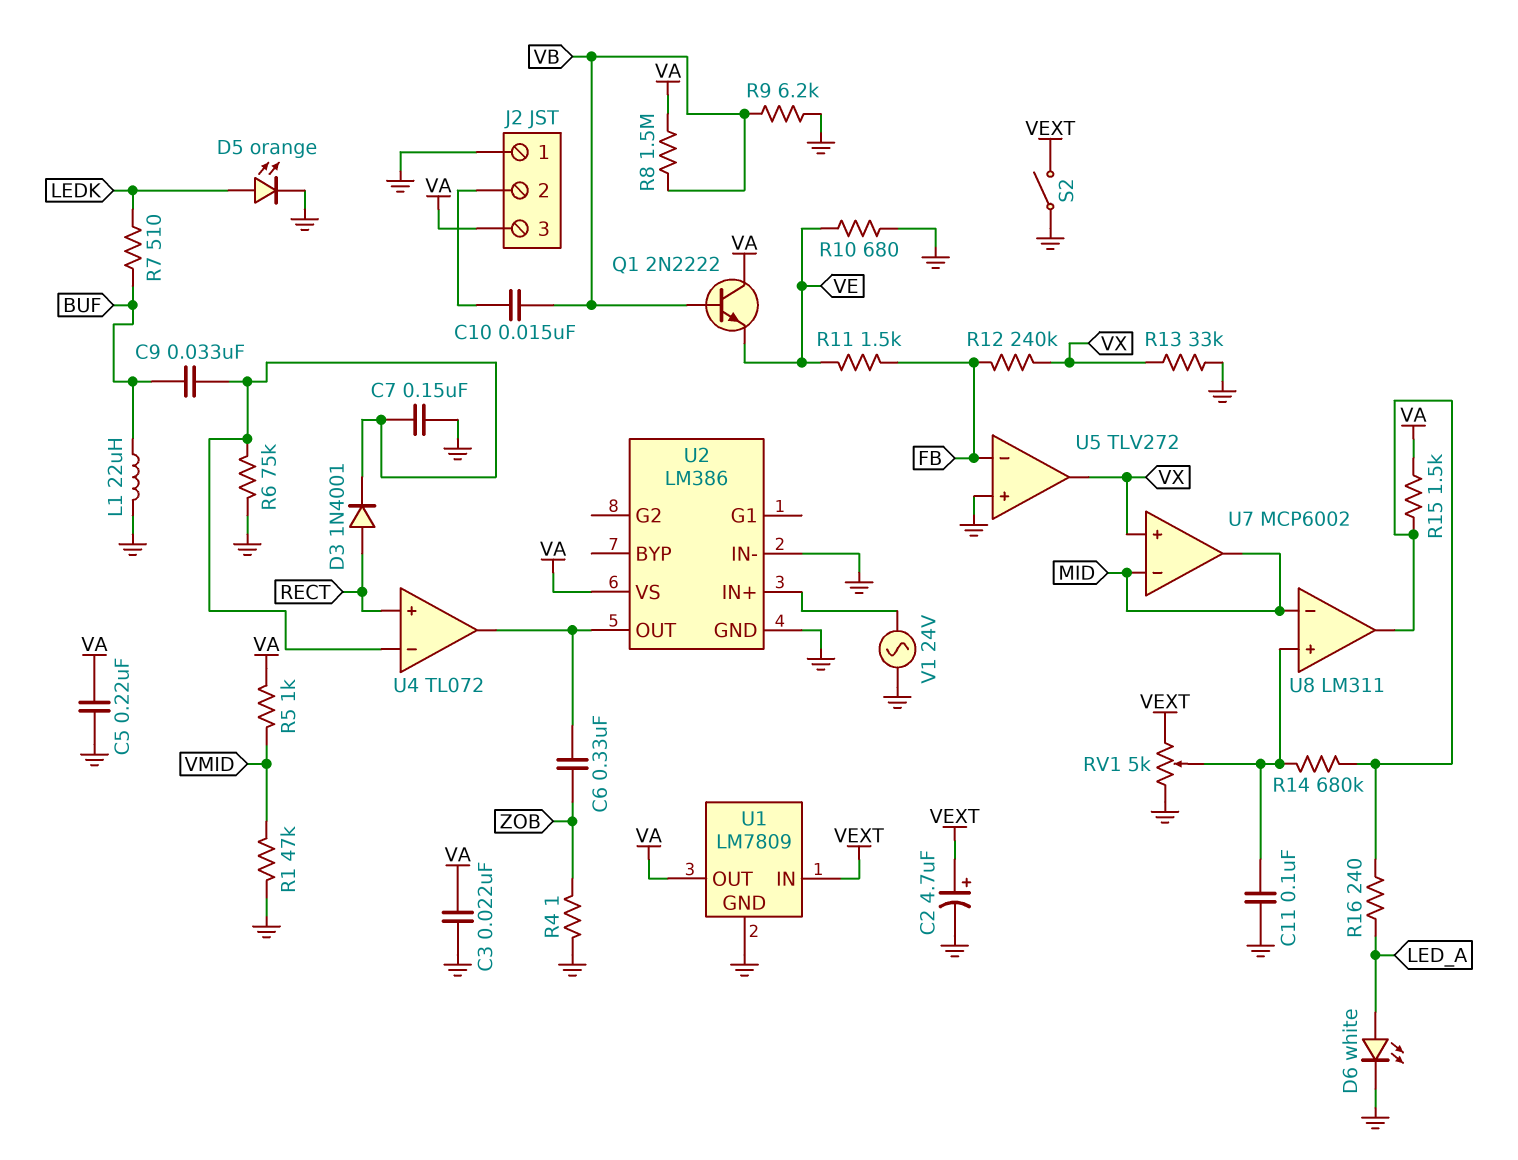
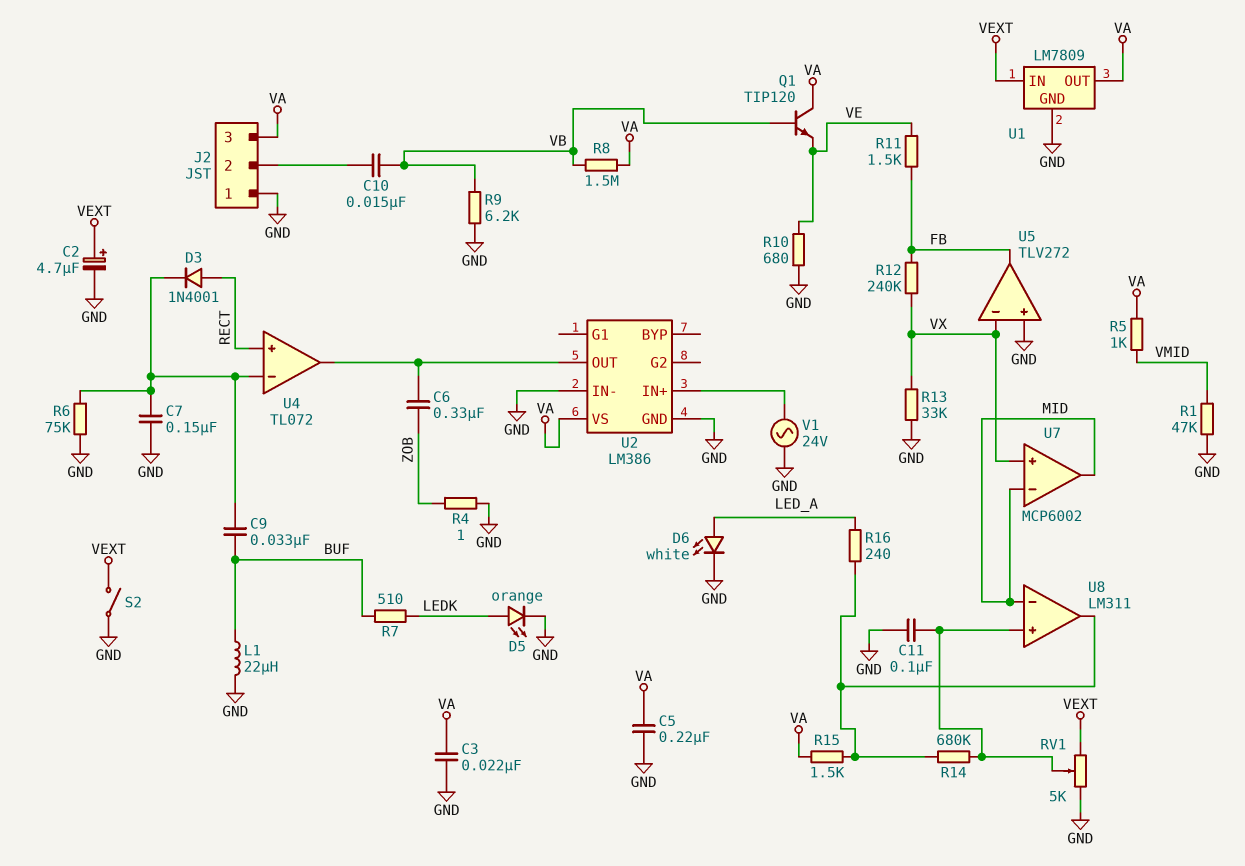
Q1: NPN 2N2222 (B VB, C VA, E VE) -> NPN TIP120 (B VB, C VA, E VE)
U5 pin in-: FB -> VX
U5 pin out: VX -> FB

